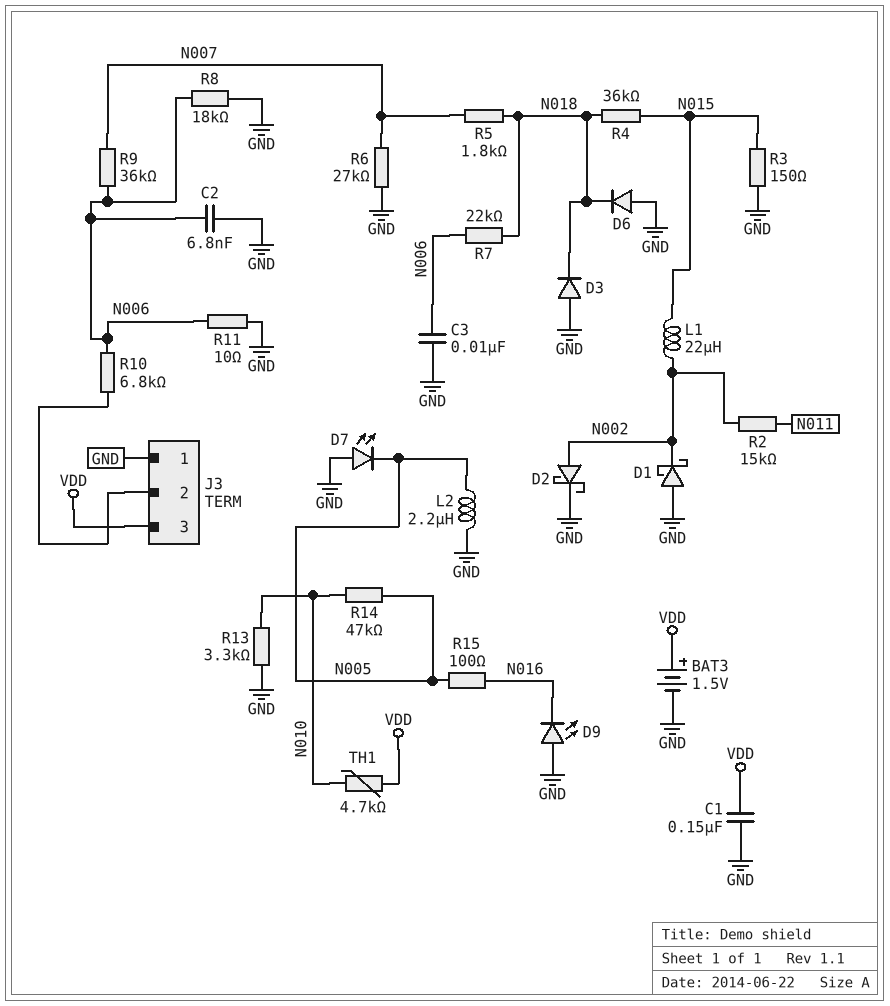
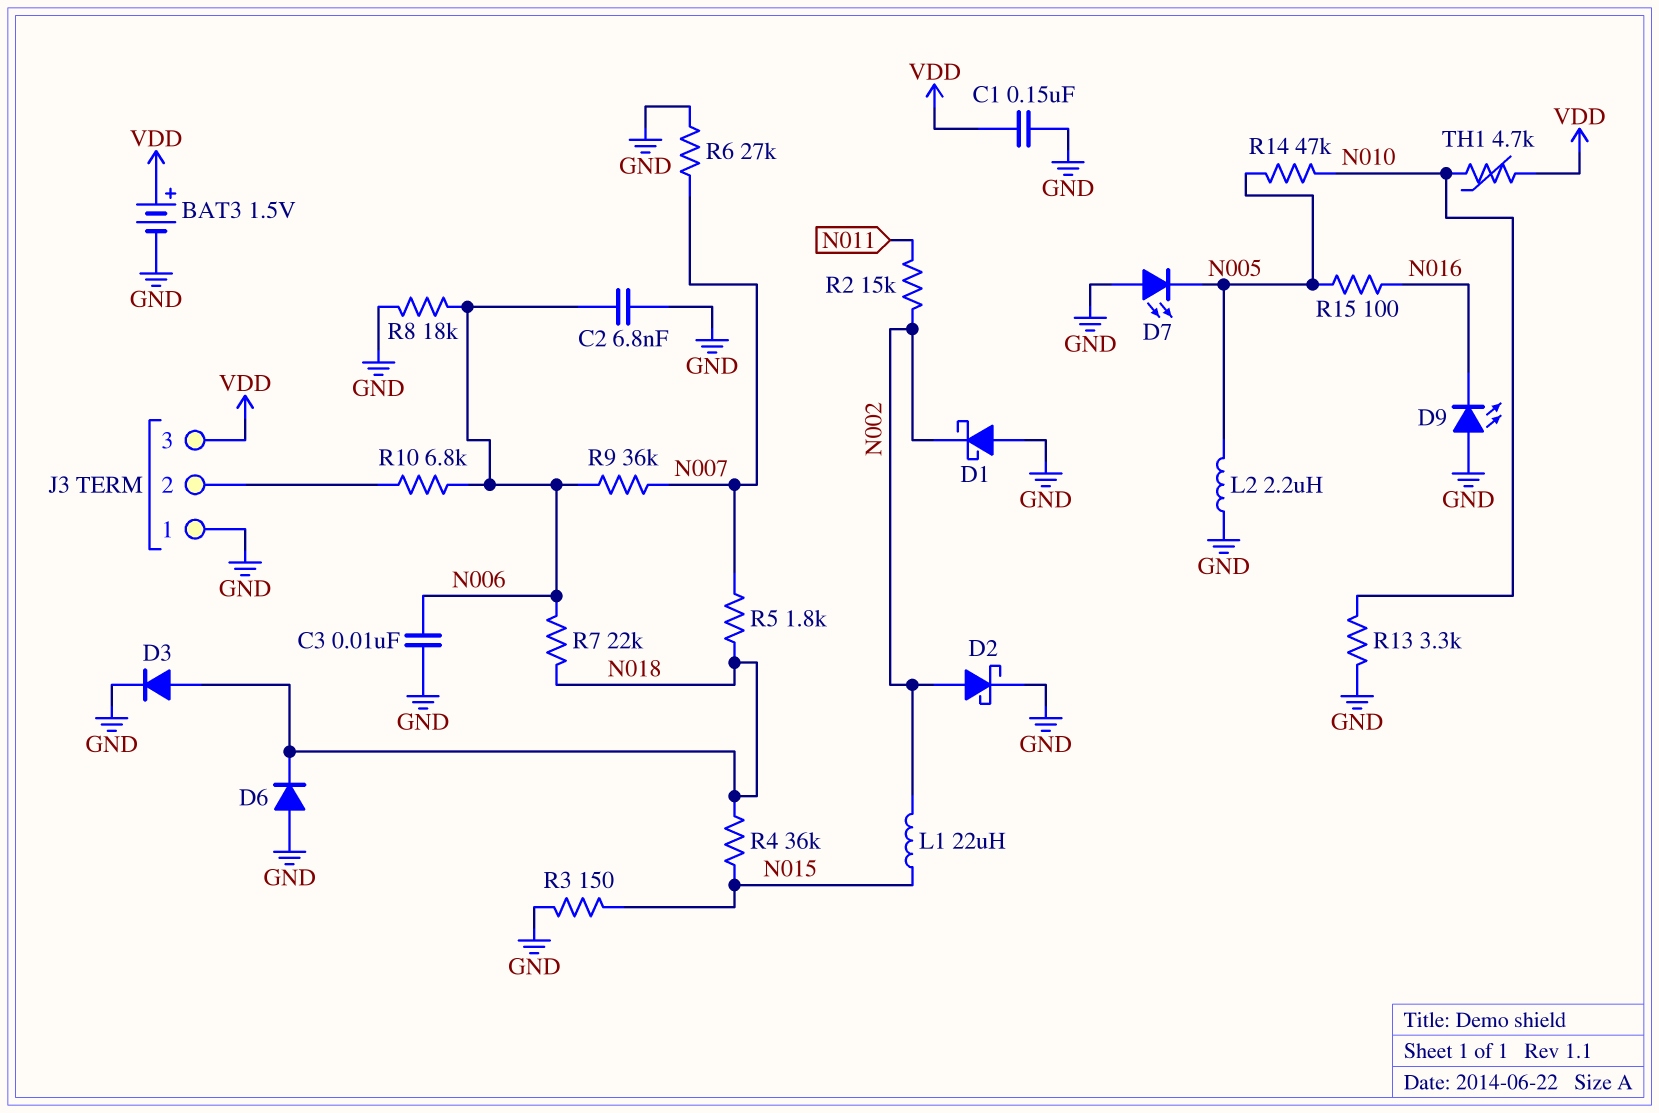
D3: diode (A GND, K N018) -> diode (A N018, K GND)
R11: 10 (GND, N006) -> none

